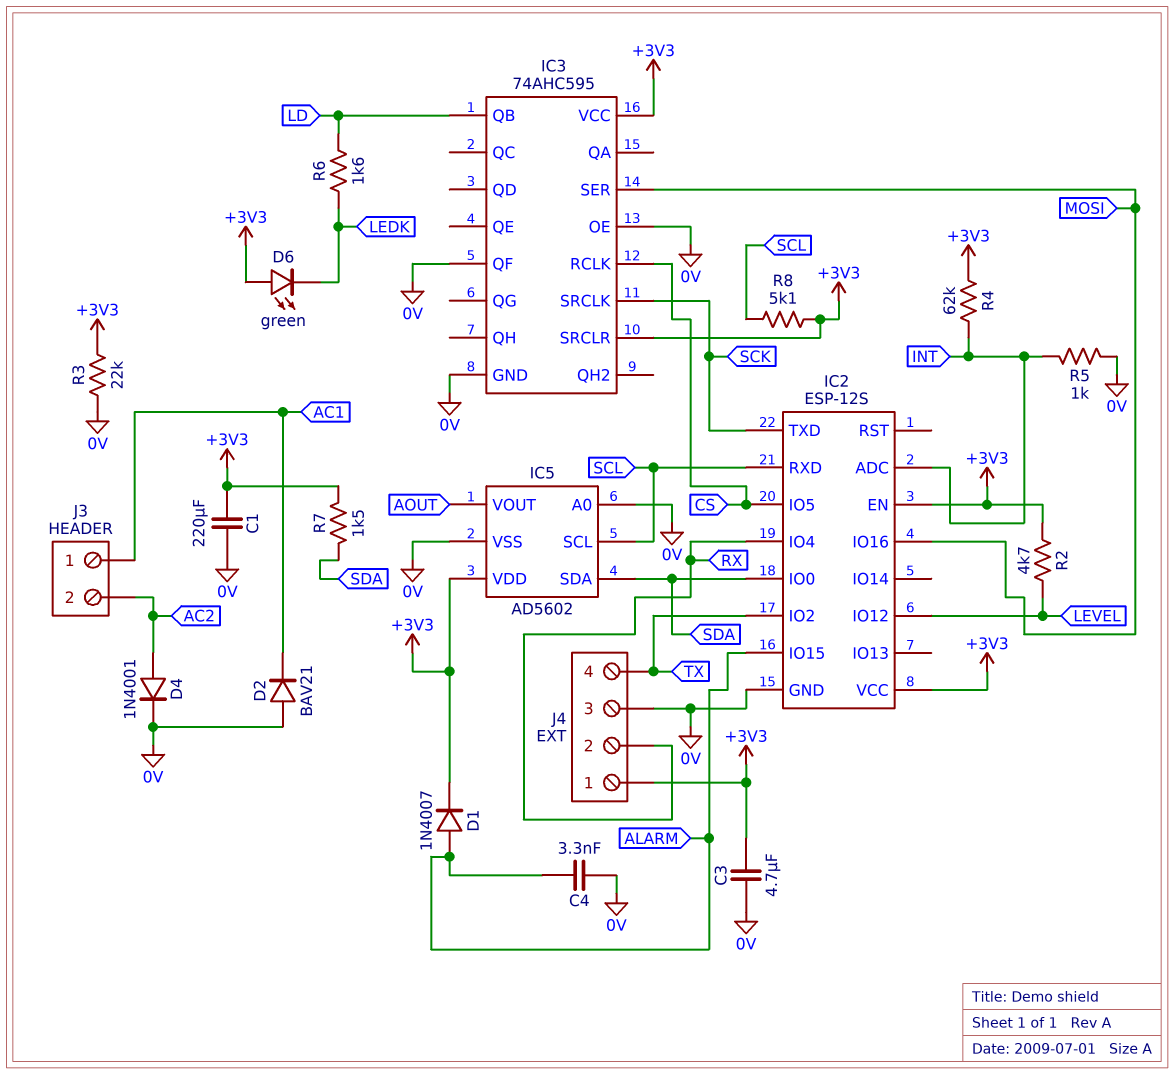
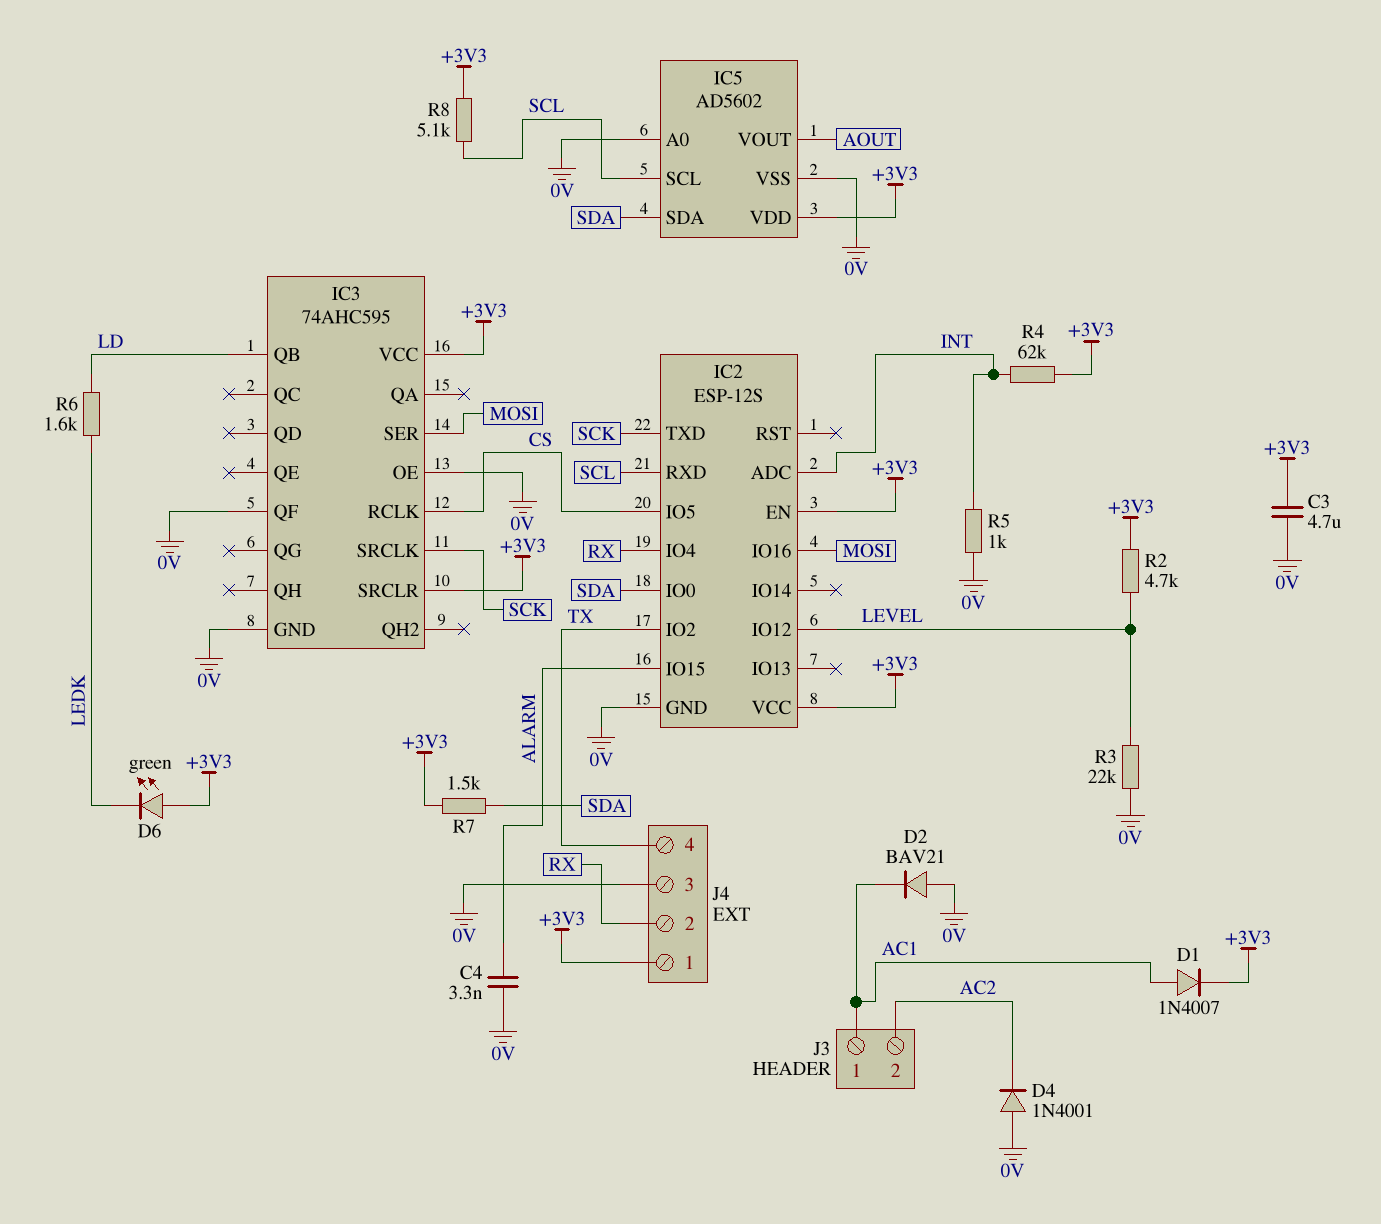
C1: 220uF (+3V3, 0V) -> none
D1: diode 1N4007 (A ALARM, K +3V3) -> diode 1N4007 (A AC1, K +3V3)
D4: diode 1N4001 (A AC2, K 0V) -> diode 1N4001 (A 0V, K AC2)
R3: 22k (+3V3, 0V) -> 22k (0V, LEVEL)

